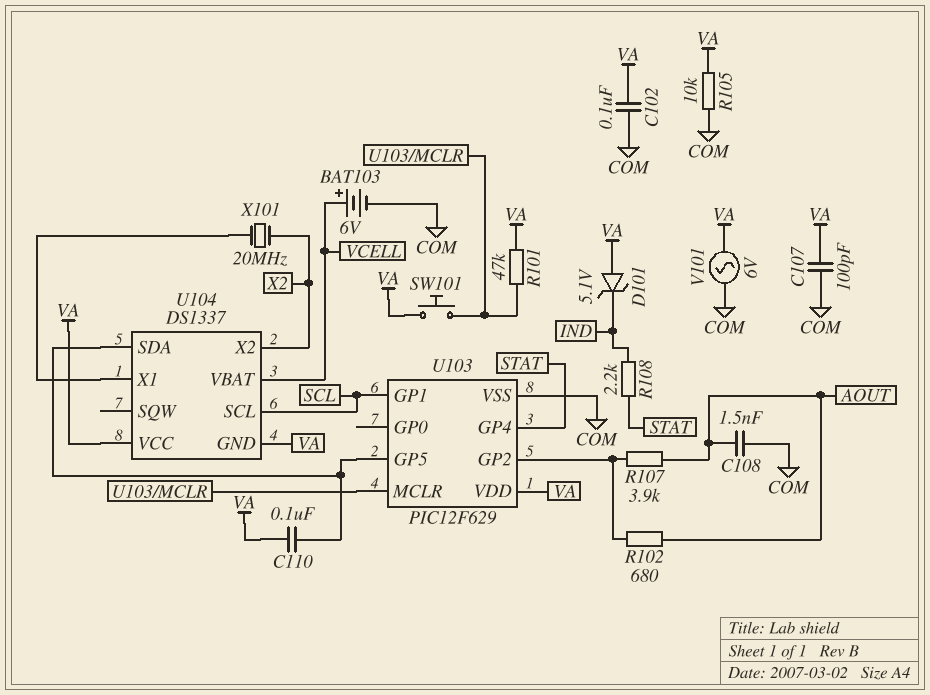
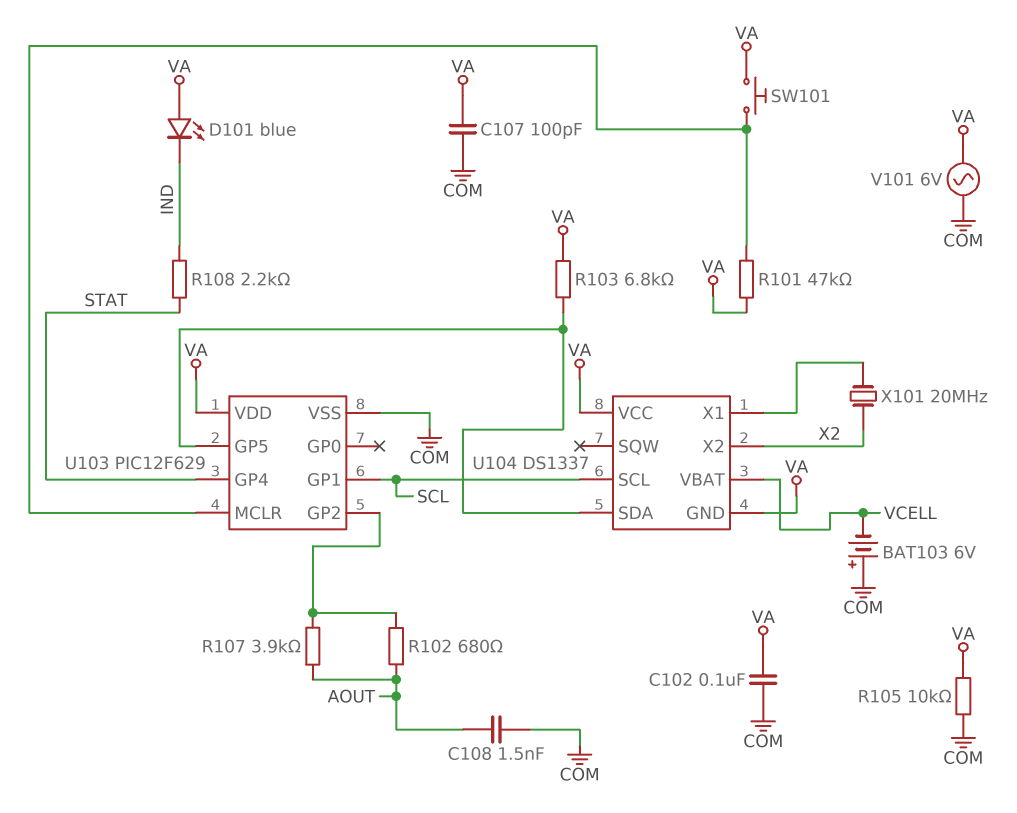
BAT103: 6V (plus VCELL, minus COM) -> 6V (plus COM, minus VCELL)
C110: 100nF (U103/GP5, VA) -> none
D101: zener 5.1V (A VA, K IND) -> LED blue (A VA, K IND)
R103: none -> 6.8k (U103/GP5, VA)

